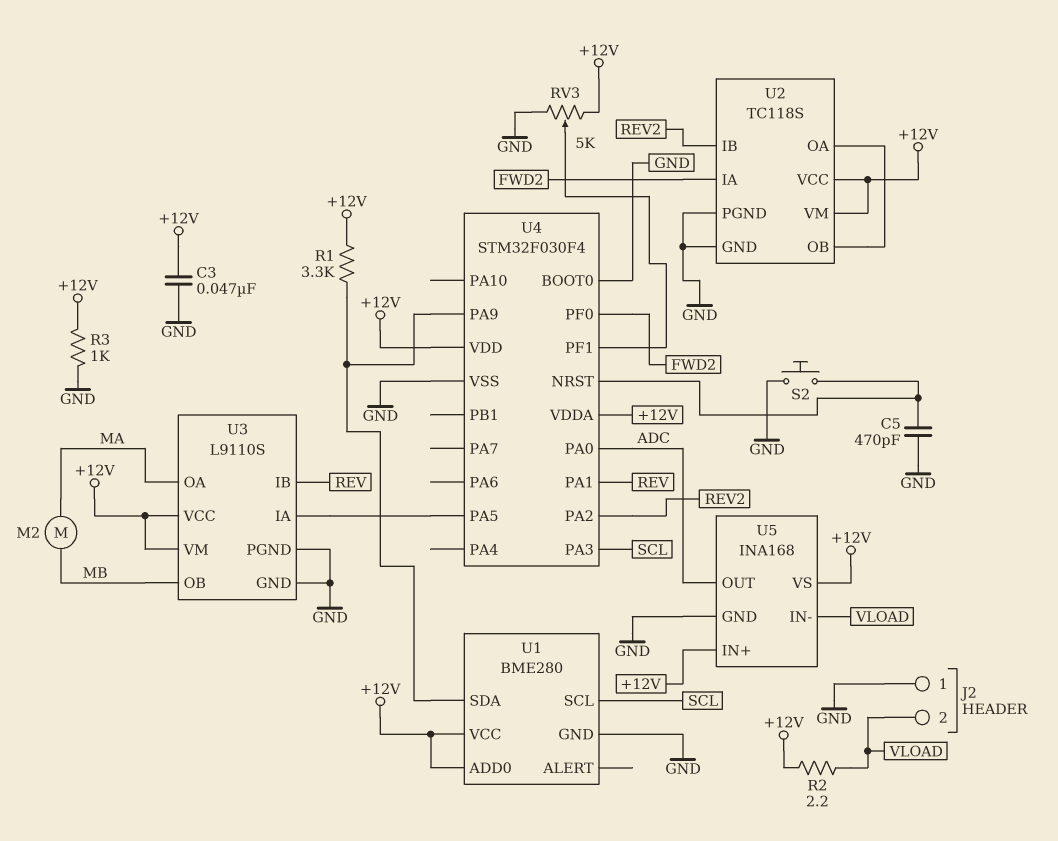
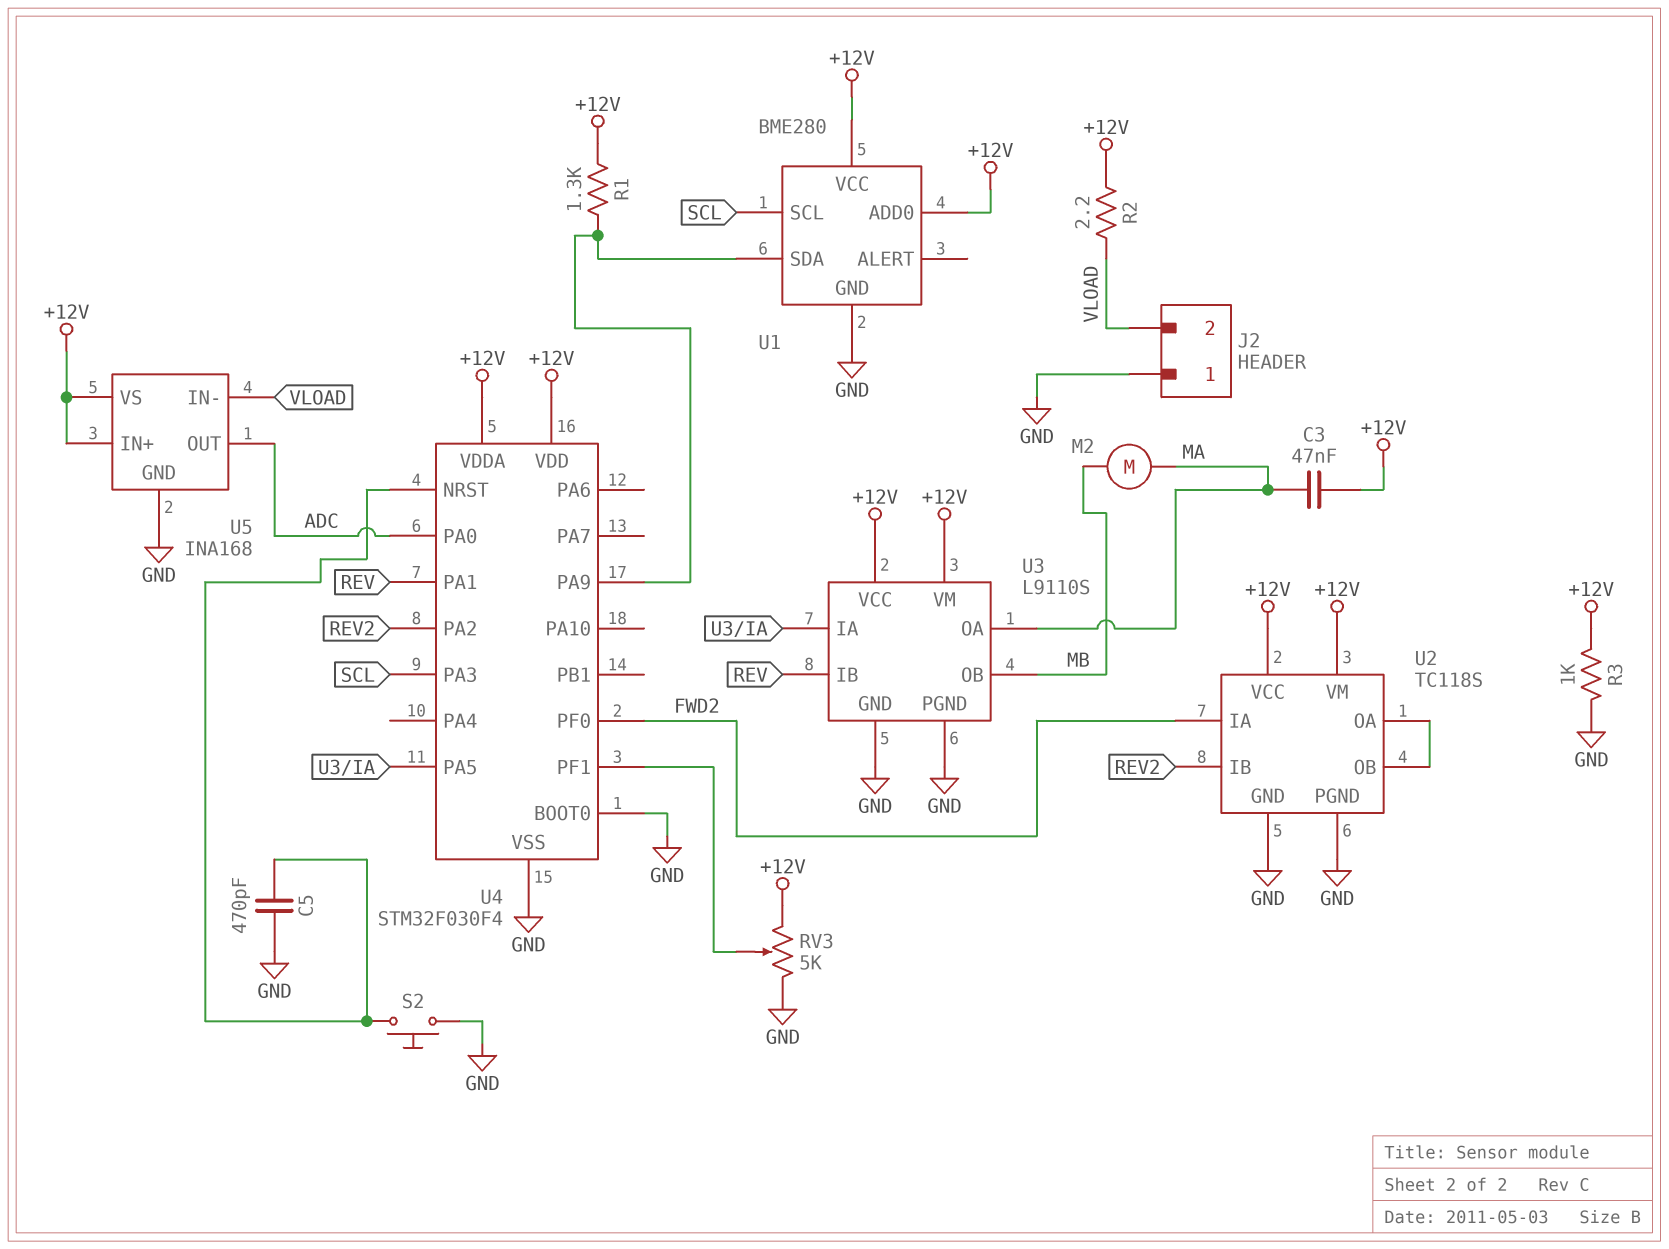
C3: 47nF (+12V, GND) -> 47nF (+12V, MA)
R1: 3.3k (+12V, U1/SDA) -> 1.3k (+12V, U1/SDA)

